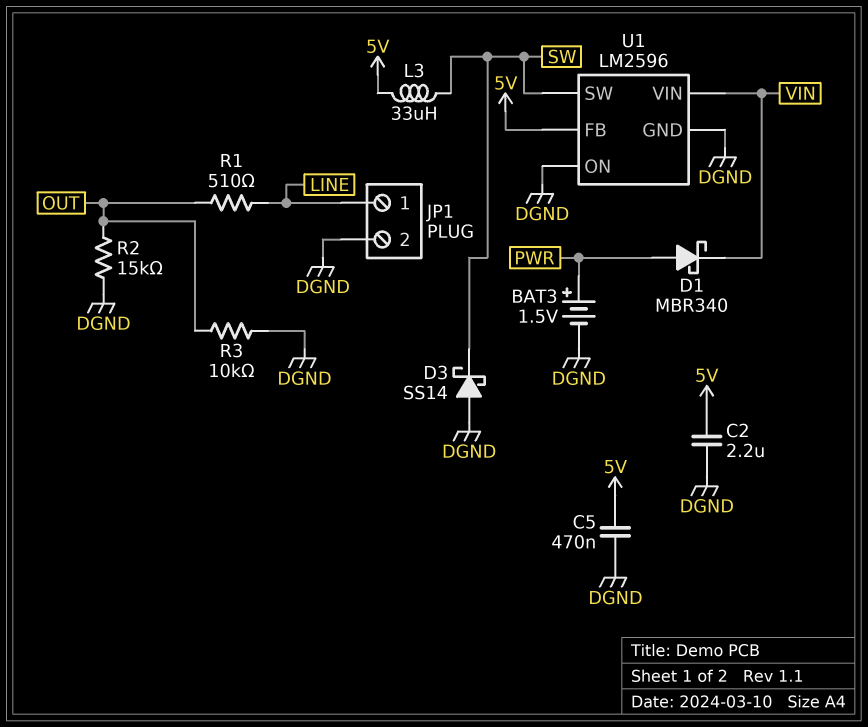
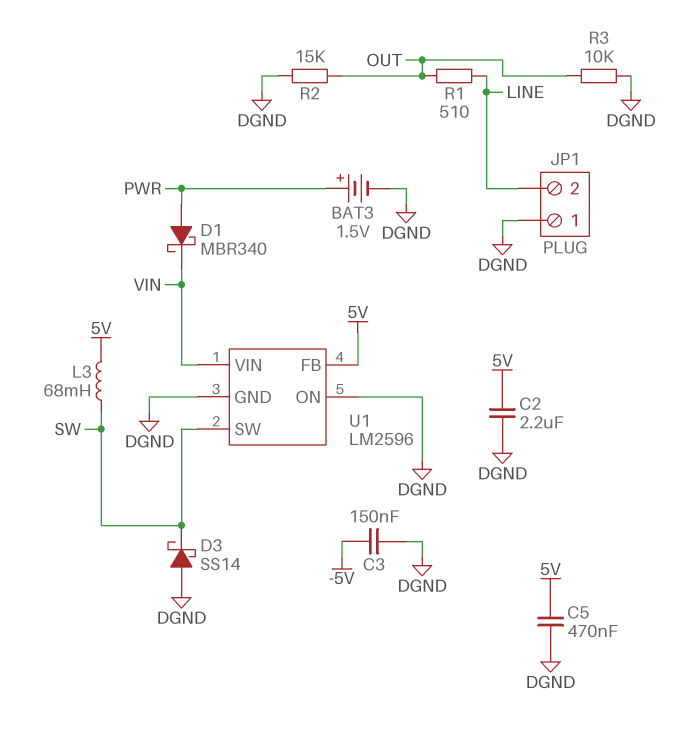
C3: none -> 150nF (-5V, DGND)
JP1 pin 1: LINE -> DGND
JP1 pin 2: DGND -> LINE
L3: 33uH (5V, SW) -> 68mH (5V, SW)

